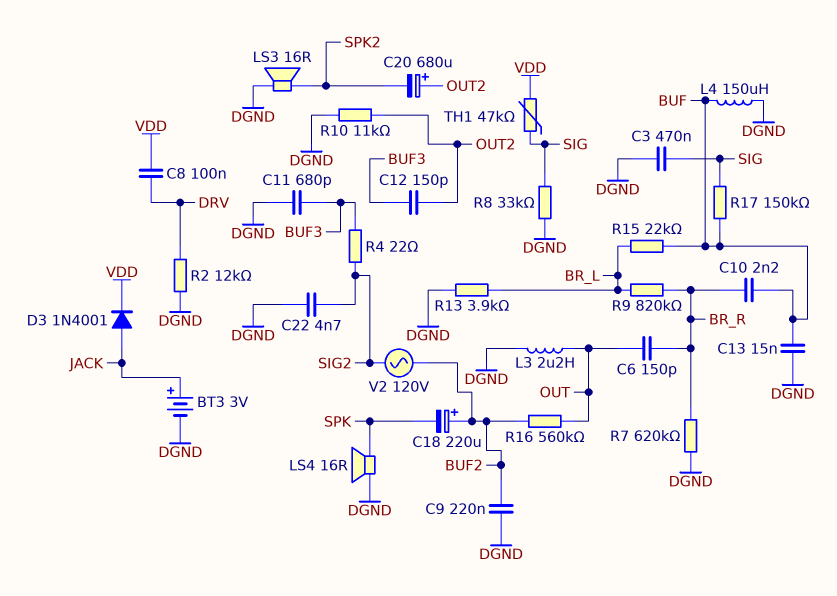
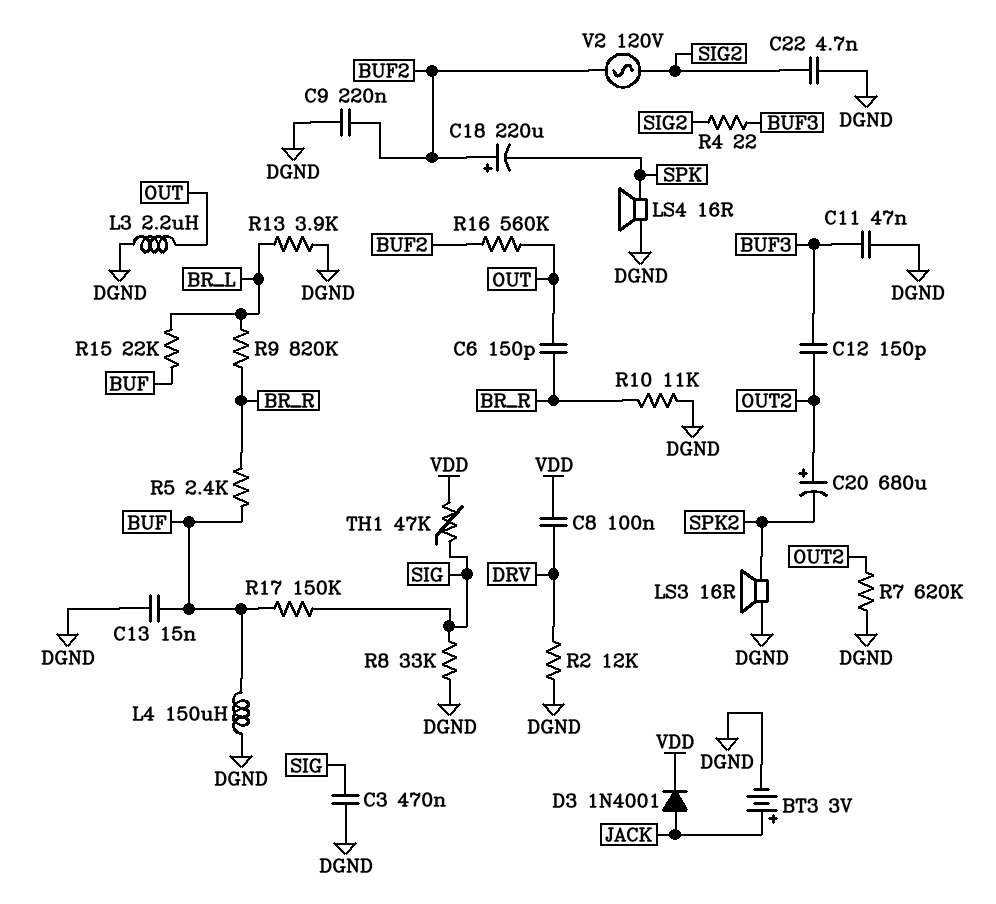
C10: 2.2nF (BR_R, BUF) -> none
C11: 680pF (BUF3, DGND) -> 47nF (BUF3, DGND)
R5: none -> 2.4k (BR_R, BUF)
R7: 620k (BR_R, DGND) -> 620k (DGND, OUT2)
R10: 11k (DGND, OUT2) -> 11k (BR_R, DGND)

